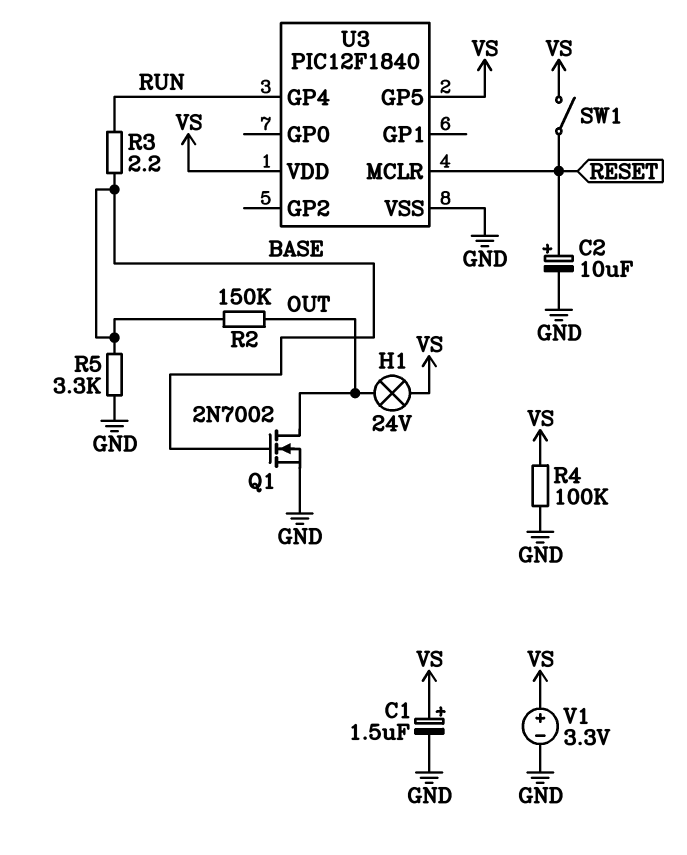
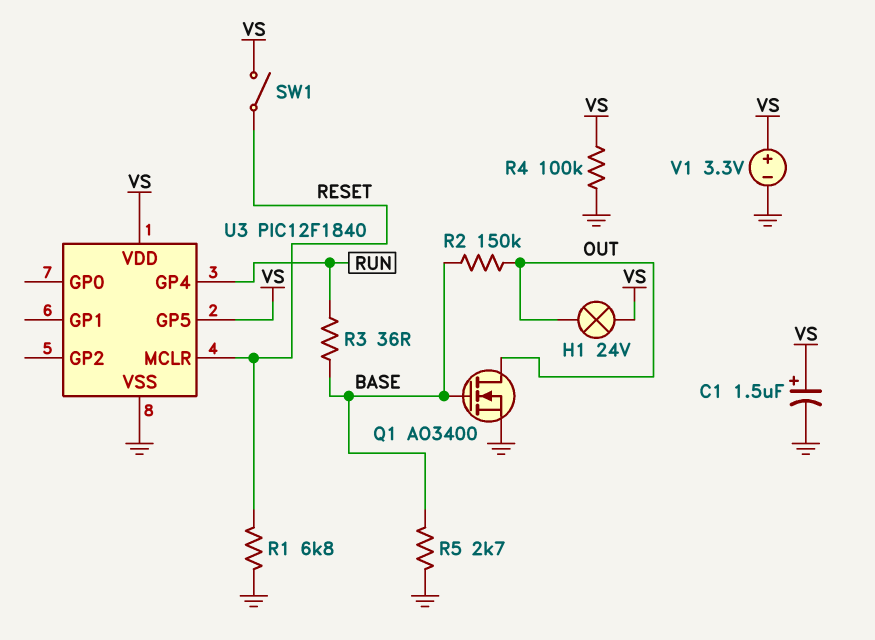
C2: 10uF (plus RESET, minus GND) -> none
Q1: NMOS 2N7002 (G BASE, D OUT, S GND) -> NMOS AO3400 (G BASE, D OUT, S GND)
R1: none -> 6.8k (GND, RESET)
R3: 2.2 (BASE, RUN) -> 36 (BASE, RUN)
R5: 3.3k (BASE, GND) -> 2.7k (BASE, GND)

